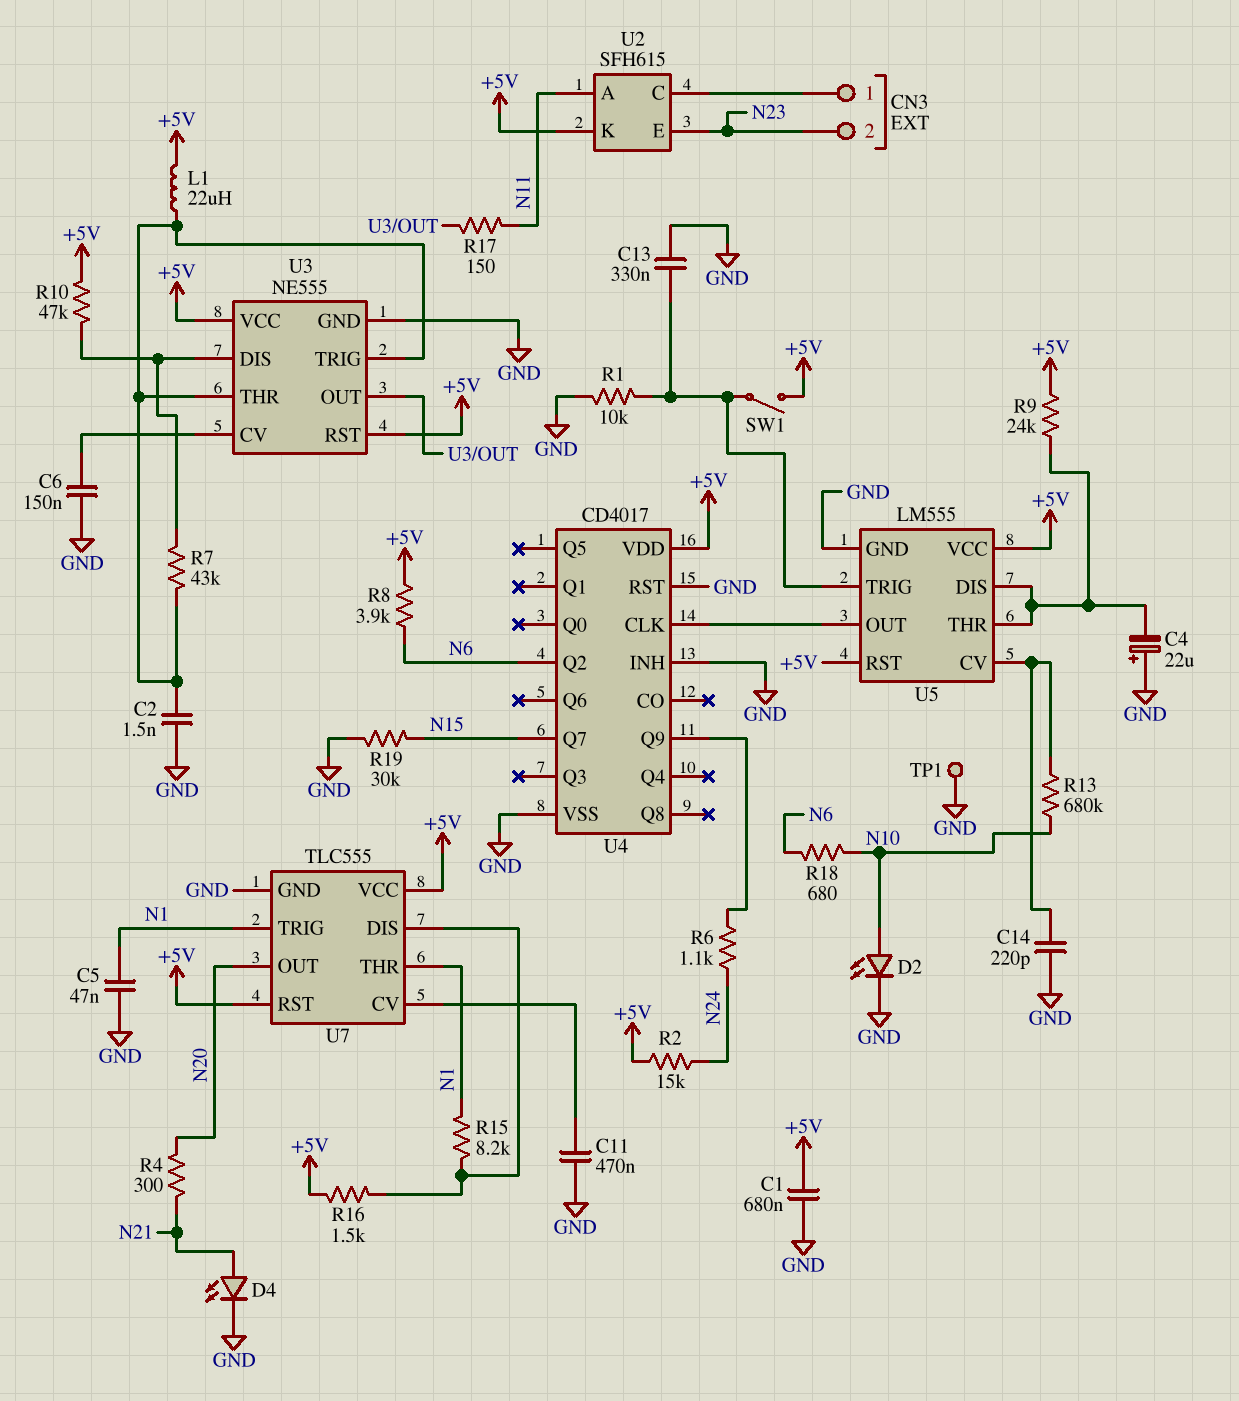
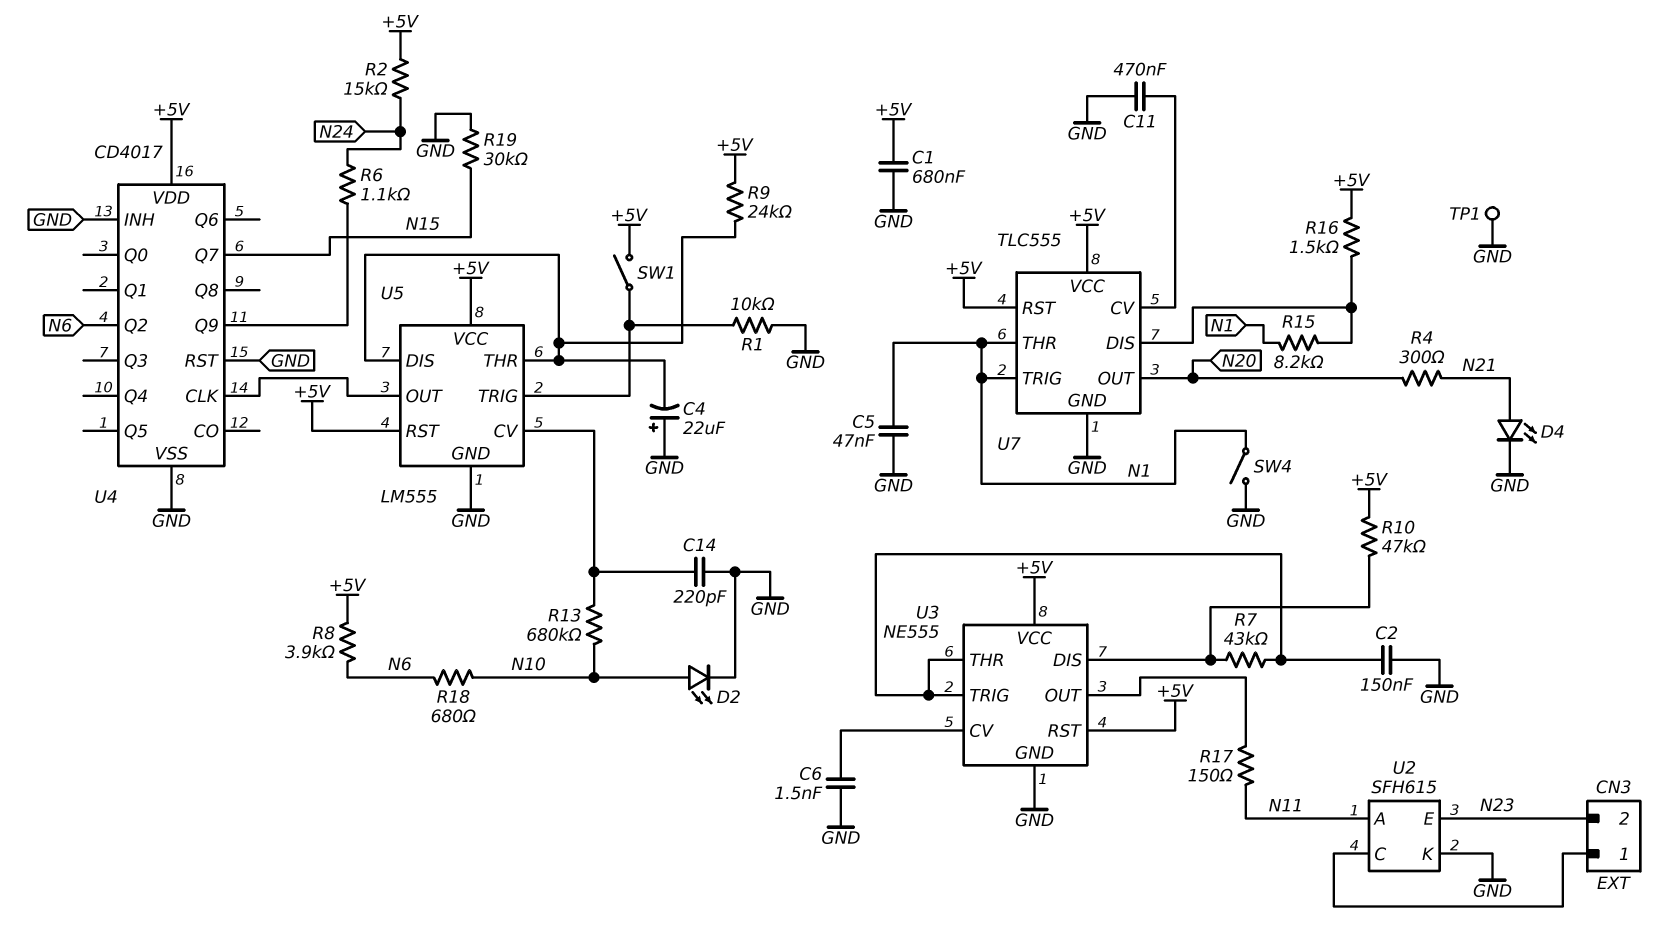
C2: 1.5nF (GND, U3/THR) -> 150nF (GND, U3/THR)
C6: 150nF (GND, U3/CV) -> 1.5nF (GND, U3/CV)
C13: 330nF (GND, U5/TRIG) -> none
L1: 22uH (+5V, U3/THR) -> none
SW4: none -> switch (GND, N1)
U2 pin K: +5V -> GND

